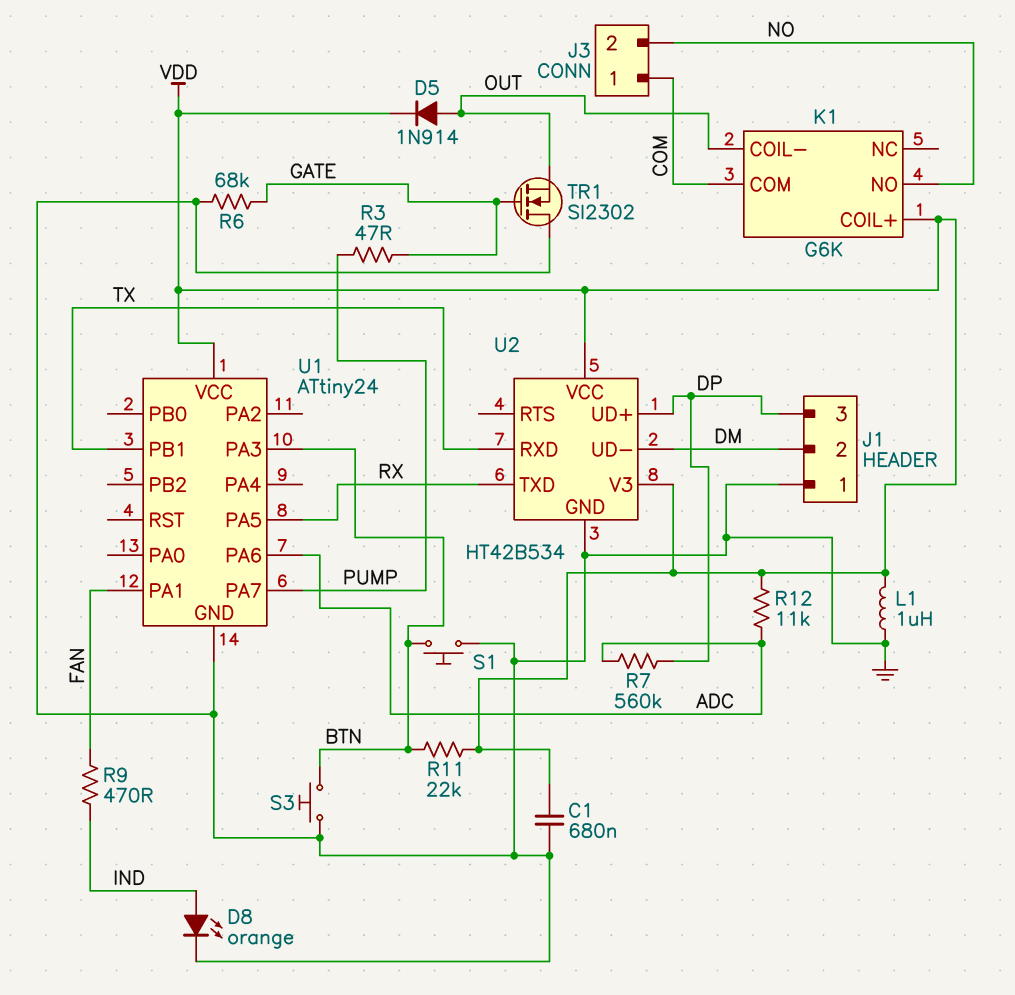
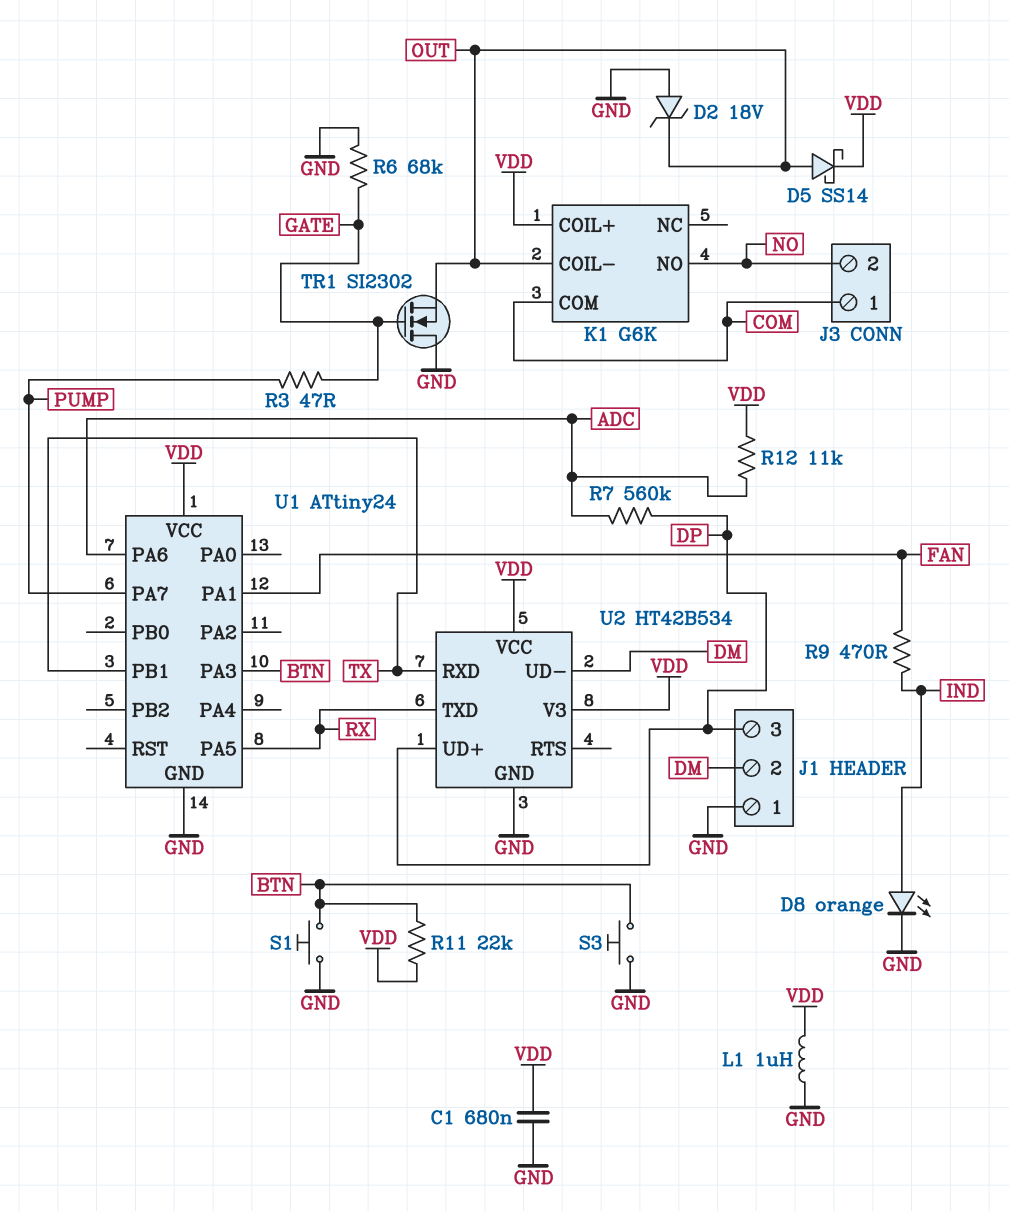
D2: none -> zener 18V (A GND, K OUT)
D5: diode 1N914 (A OUT, K VDD) -> schottky SS14 (A OUT, K VDD)

